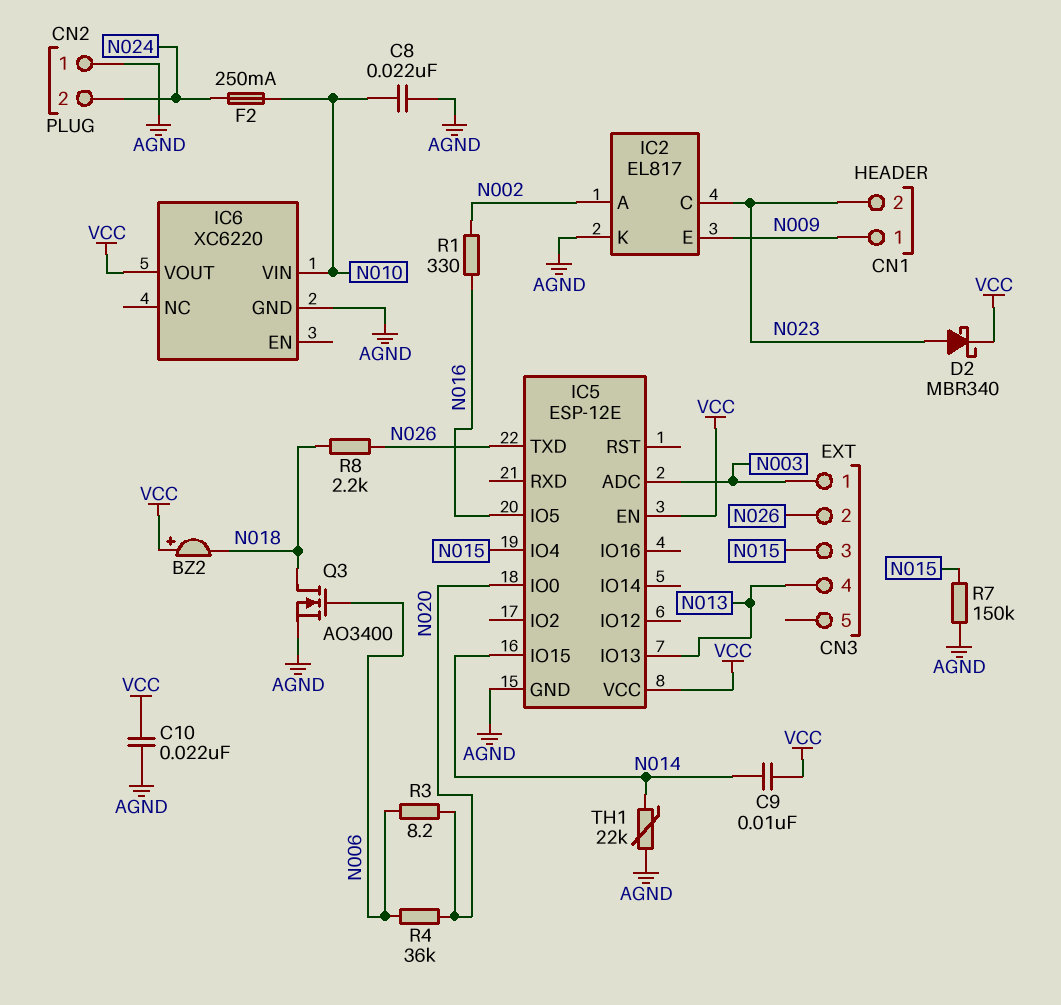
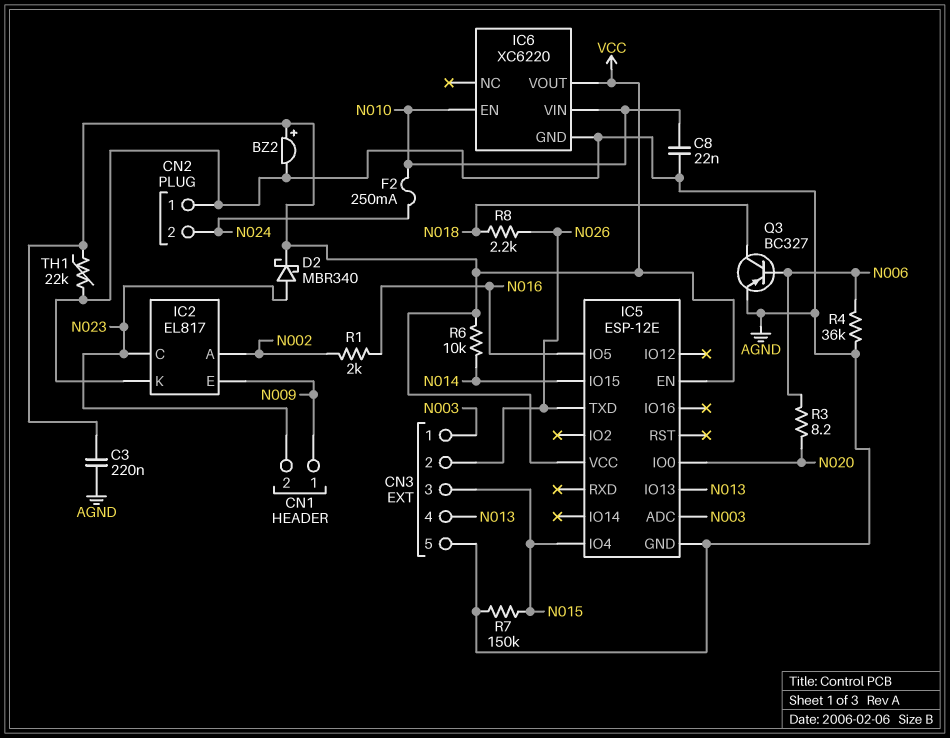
BZ2: buzzer (plus VCC, minus N018) -> buzzer (plus VCC, minus AGND)
C3: none -> 220nF (AGND, VCC)
C9: 10nF (N014, VCC) -> none
C10: 22nF (AGND, VCC) -> none
CN3 pin 5: none -> AGND
IC6 pin EN: none -> N010
Q3: NMOS AO3400 (G N006, D N018, S AGND) -> PNP BC327 (B N006, C N018, E AGND)
R1: 330 (N002, N016) -> 2k (N002, N016)
R4: 36k (N006, N020) -> 36k (AGND, N006)
R6: none -> 10k (N014, VCC)
TH1: 22k (AGND, N014) -> 22k (AGND, VCC)

